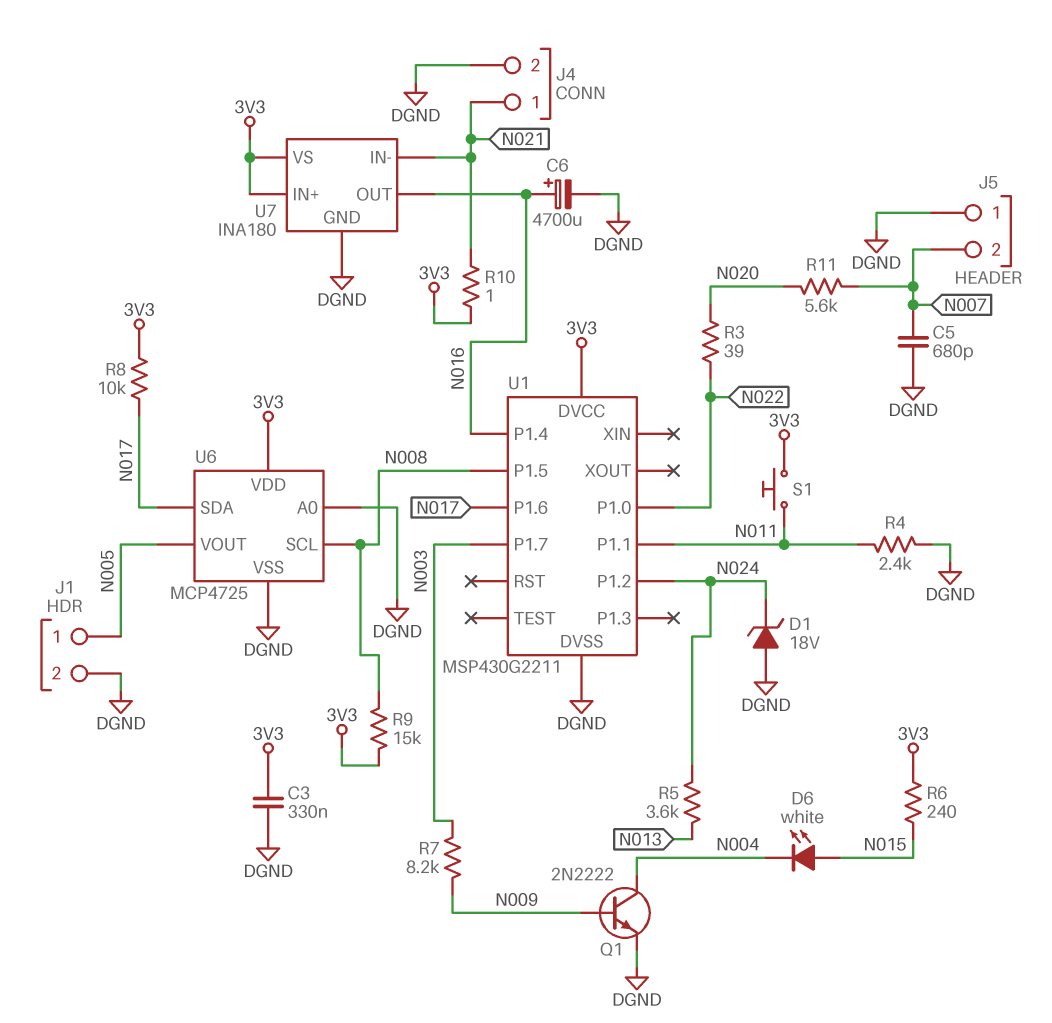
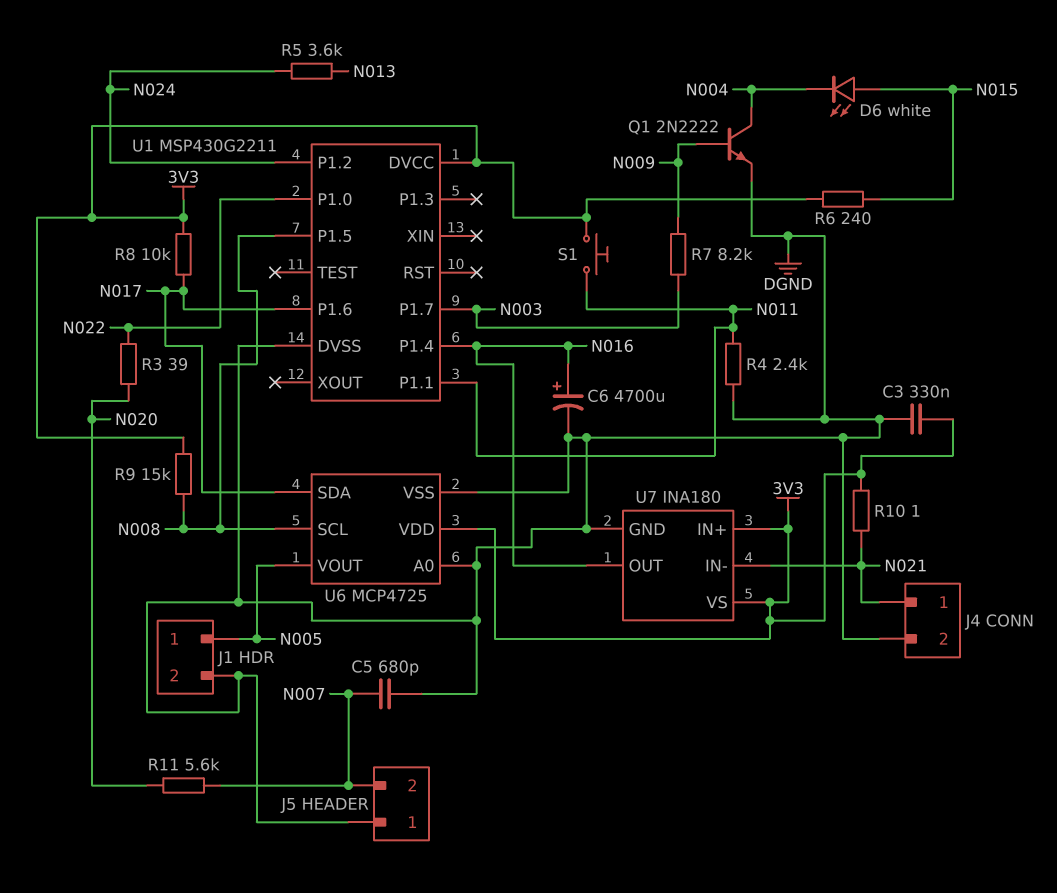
D1: zener 18V (A DGND, K N024) -> none

